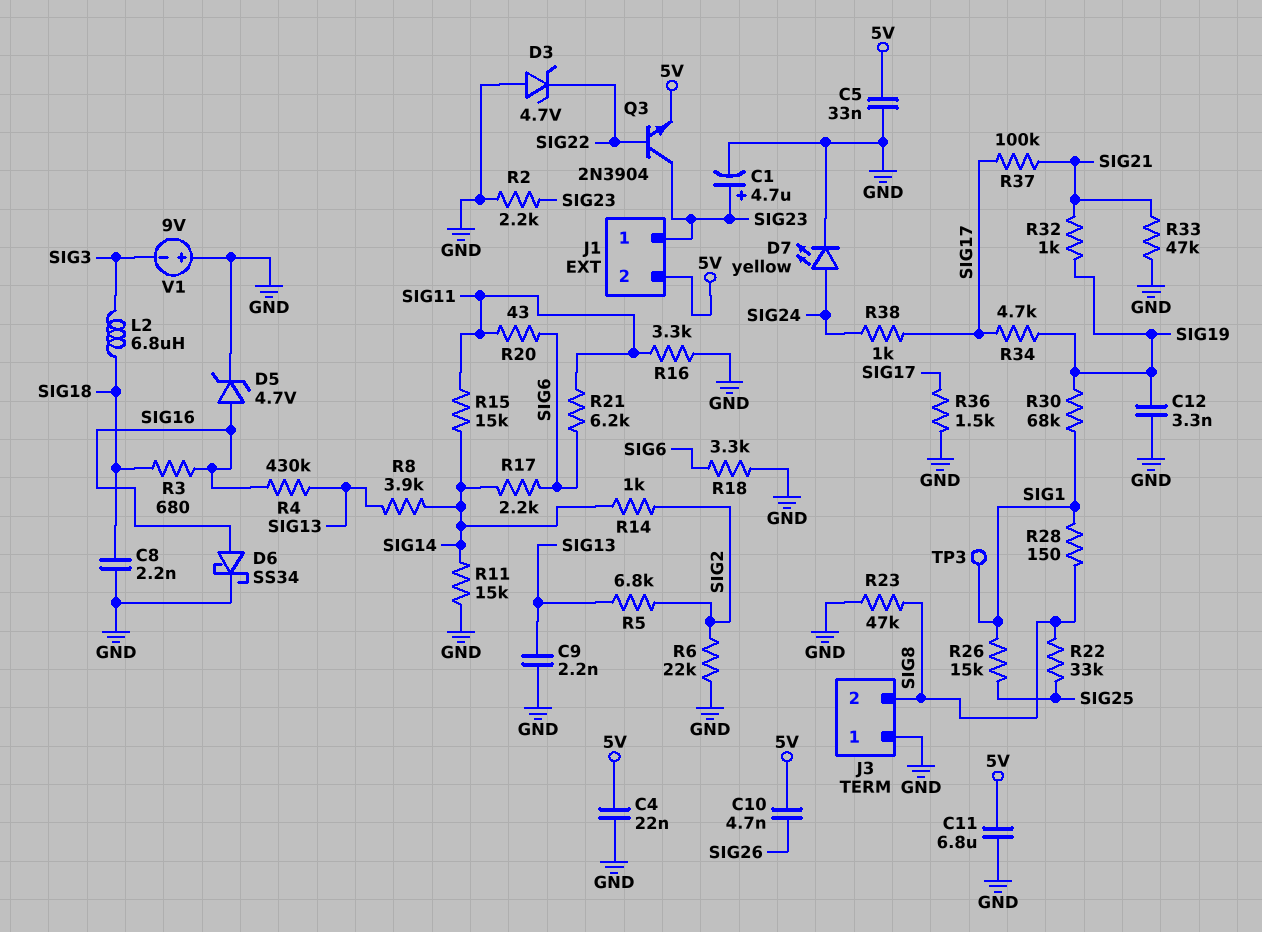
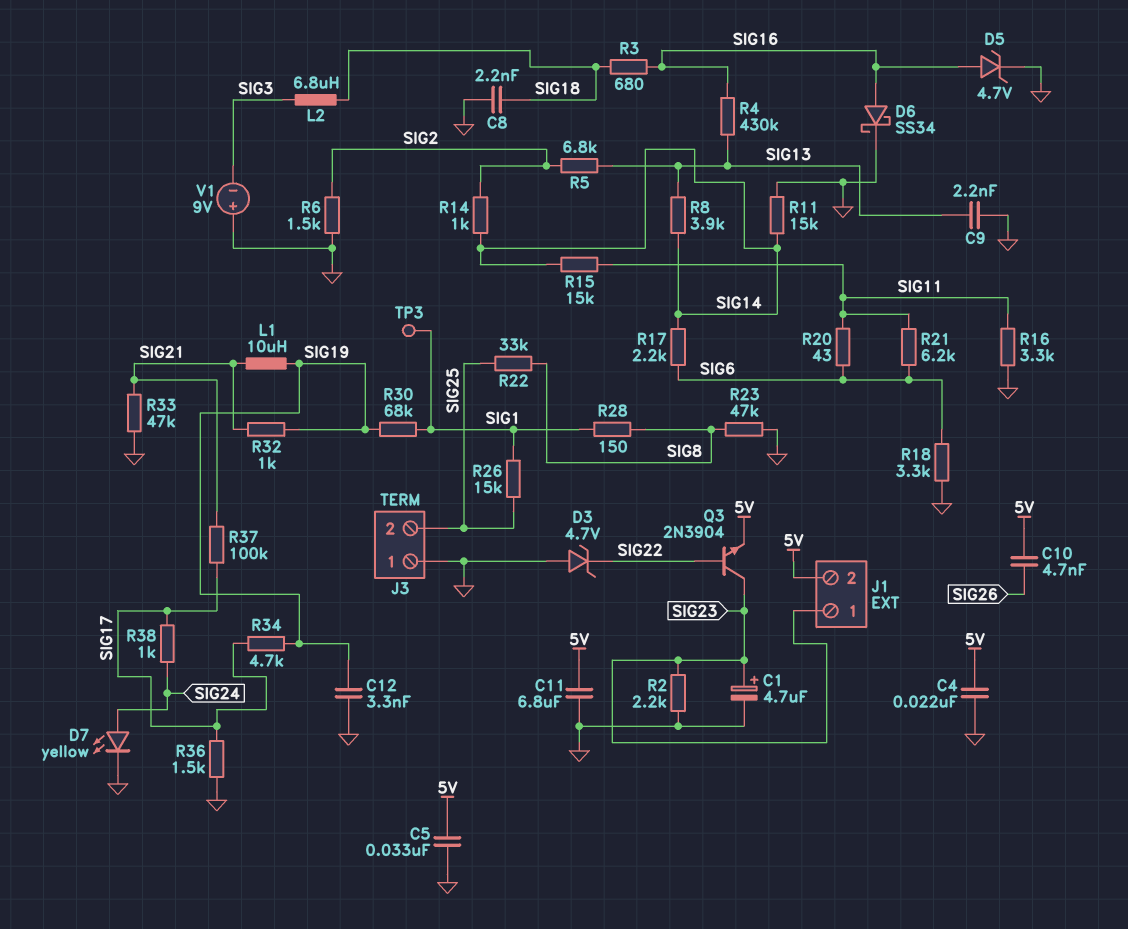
J3 pin 2: SIG8 -> SIG25
L1: none -> 10uH (SIG19, SIG21)
R6: 22k (GND, SIG2) -> 1.5k (GND, SIG2)

